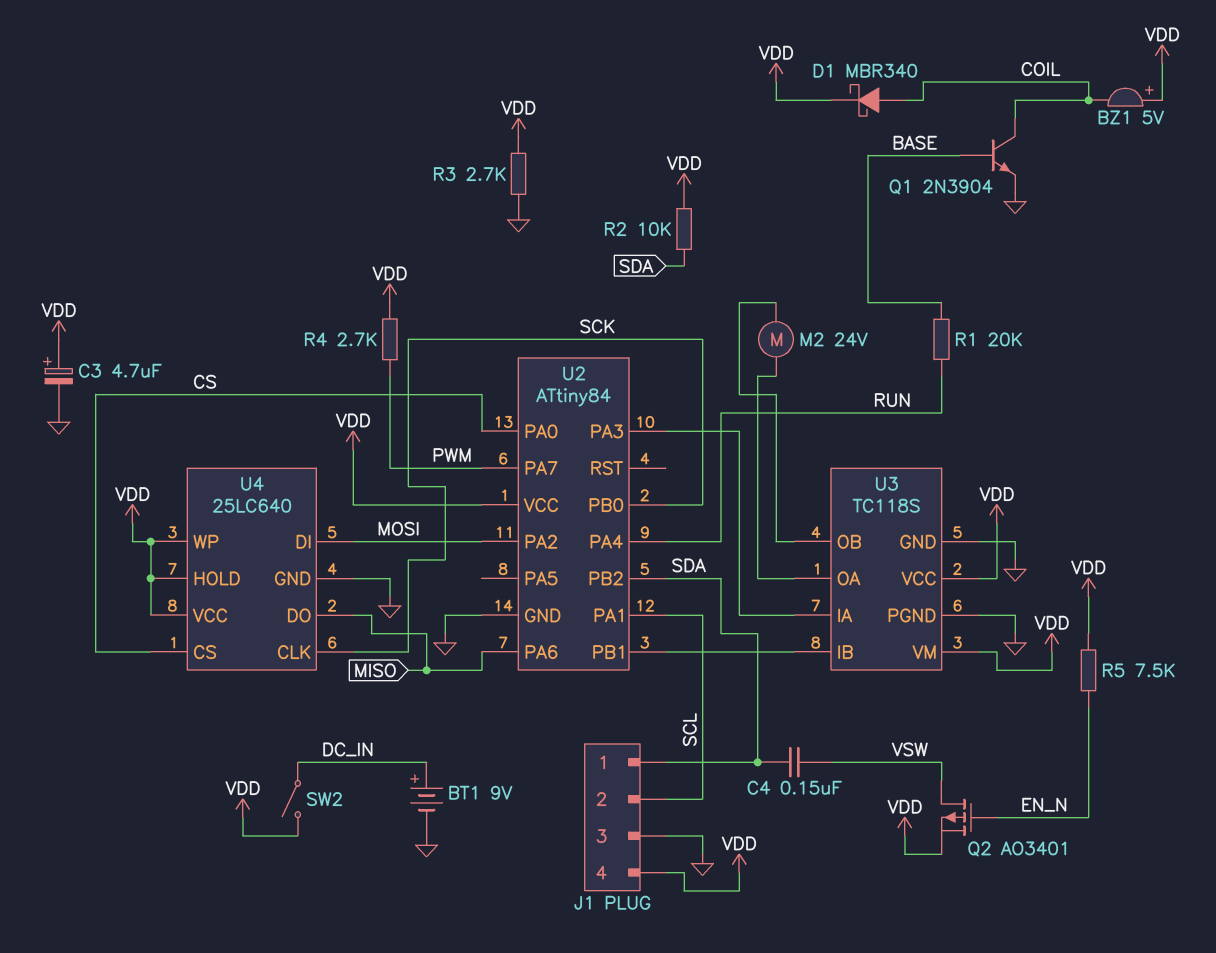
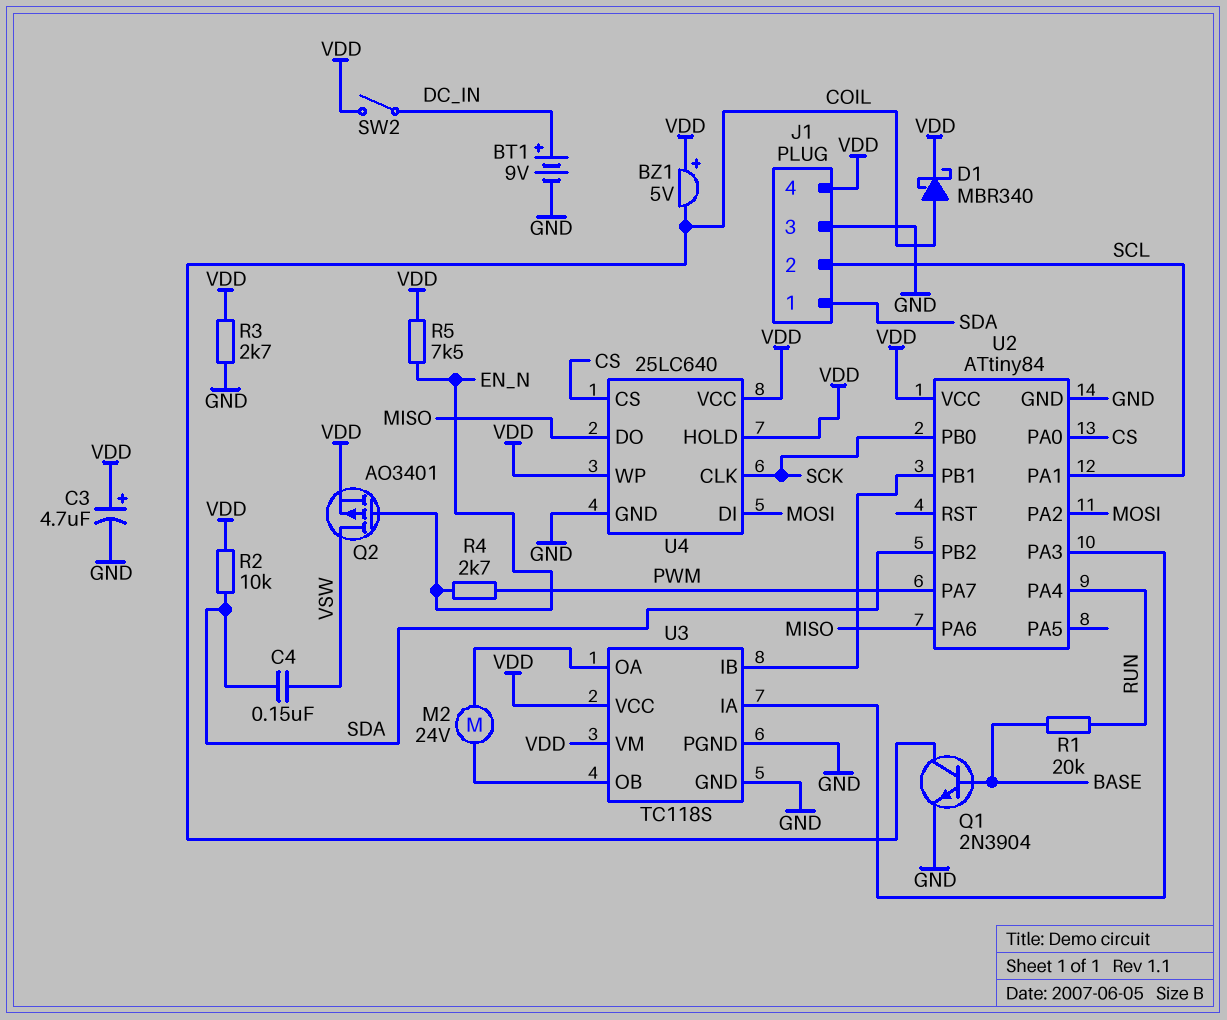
R4: 2.7k (PWM, VDD) -> 2.7k (EN_N, PWM)

